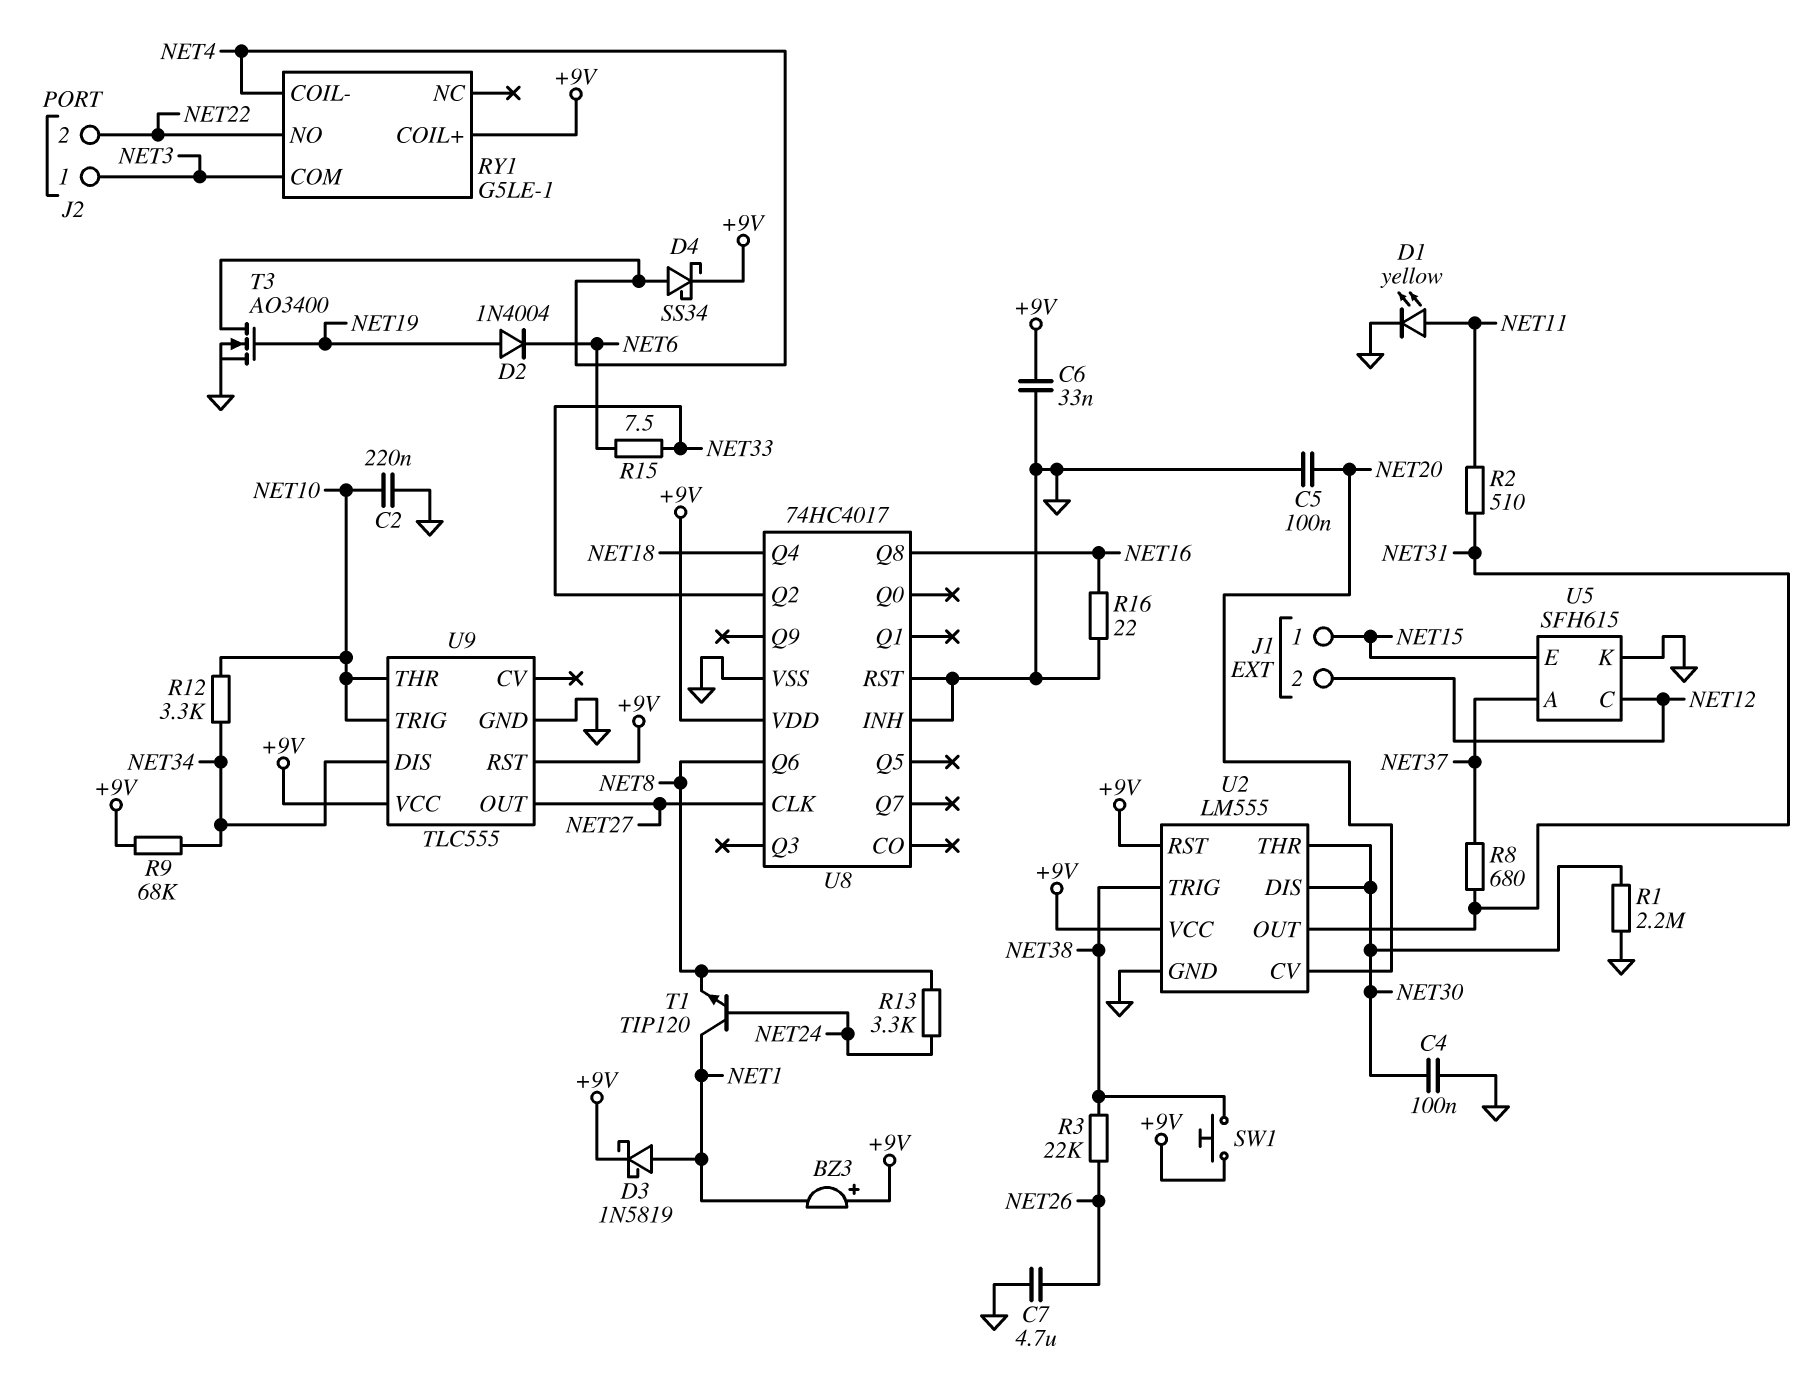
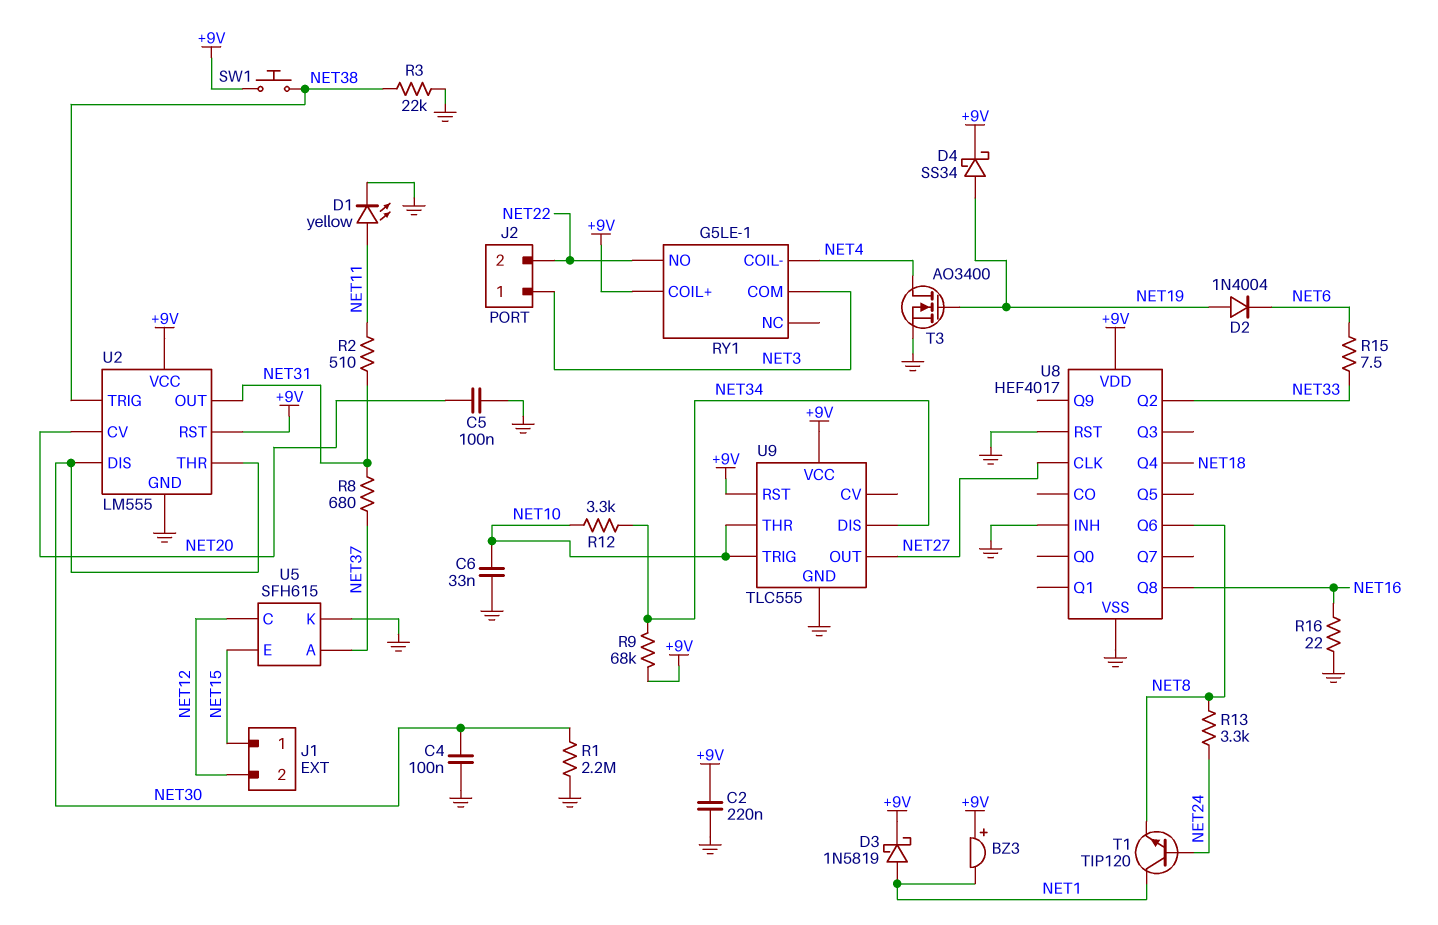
C2: 220nF (GND, NET10) -> 220nF (+9V, GND)
C6: 33nF (+9V, GND) -> 33nF (GND, NET10)
C7: 4.7uF (GND, NET26) -> none
D4: schottky SS34 (A NET4, K +9V) -> schottky SS34 (A NET19, K +9V)
R3: 22k (NET26, NET38) -> 22k (GND, NET38)
U8: 74HC4017 -> HEF4017

